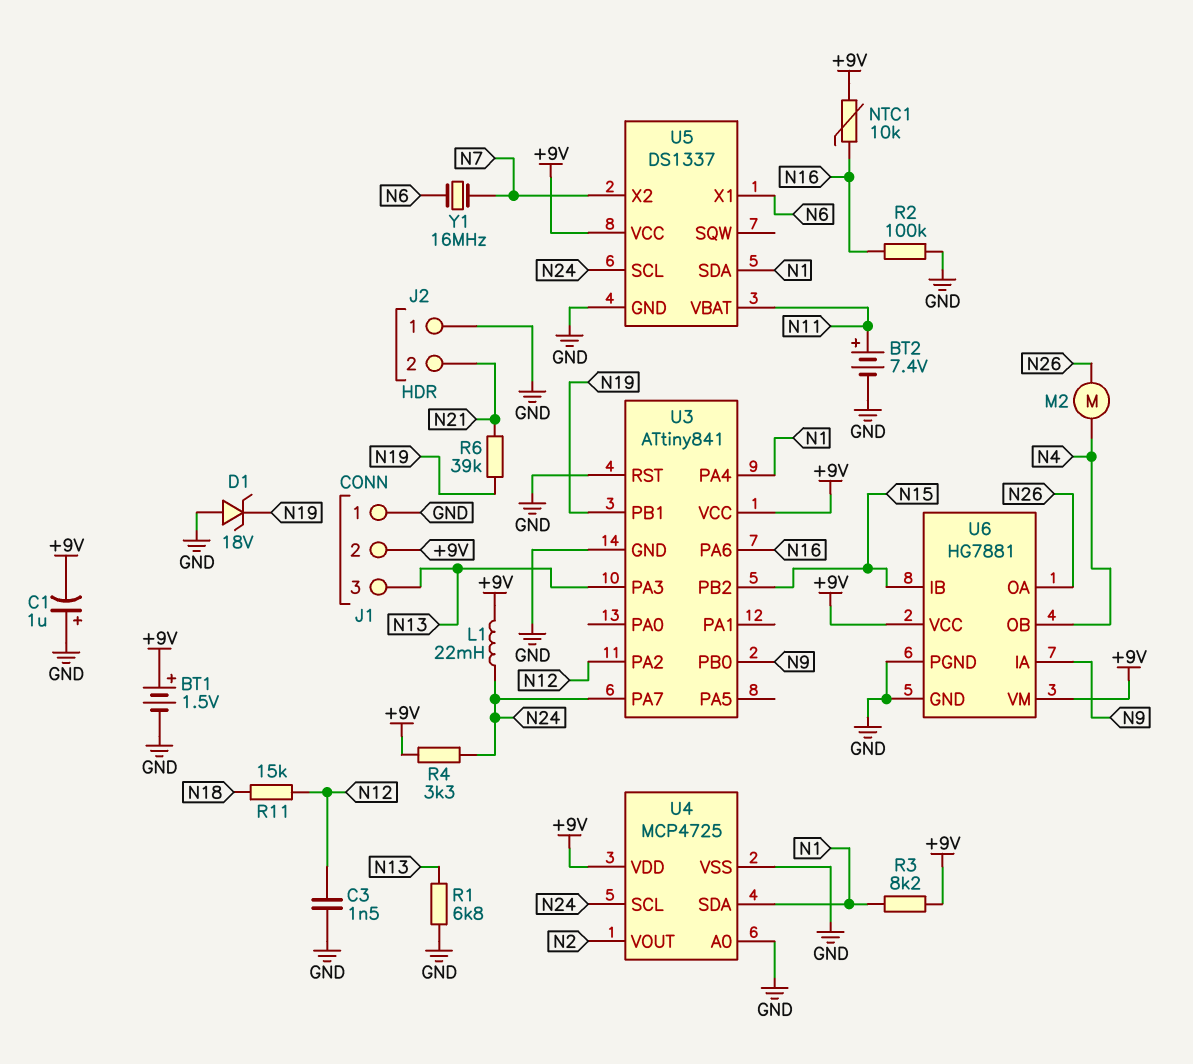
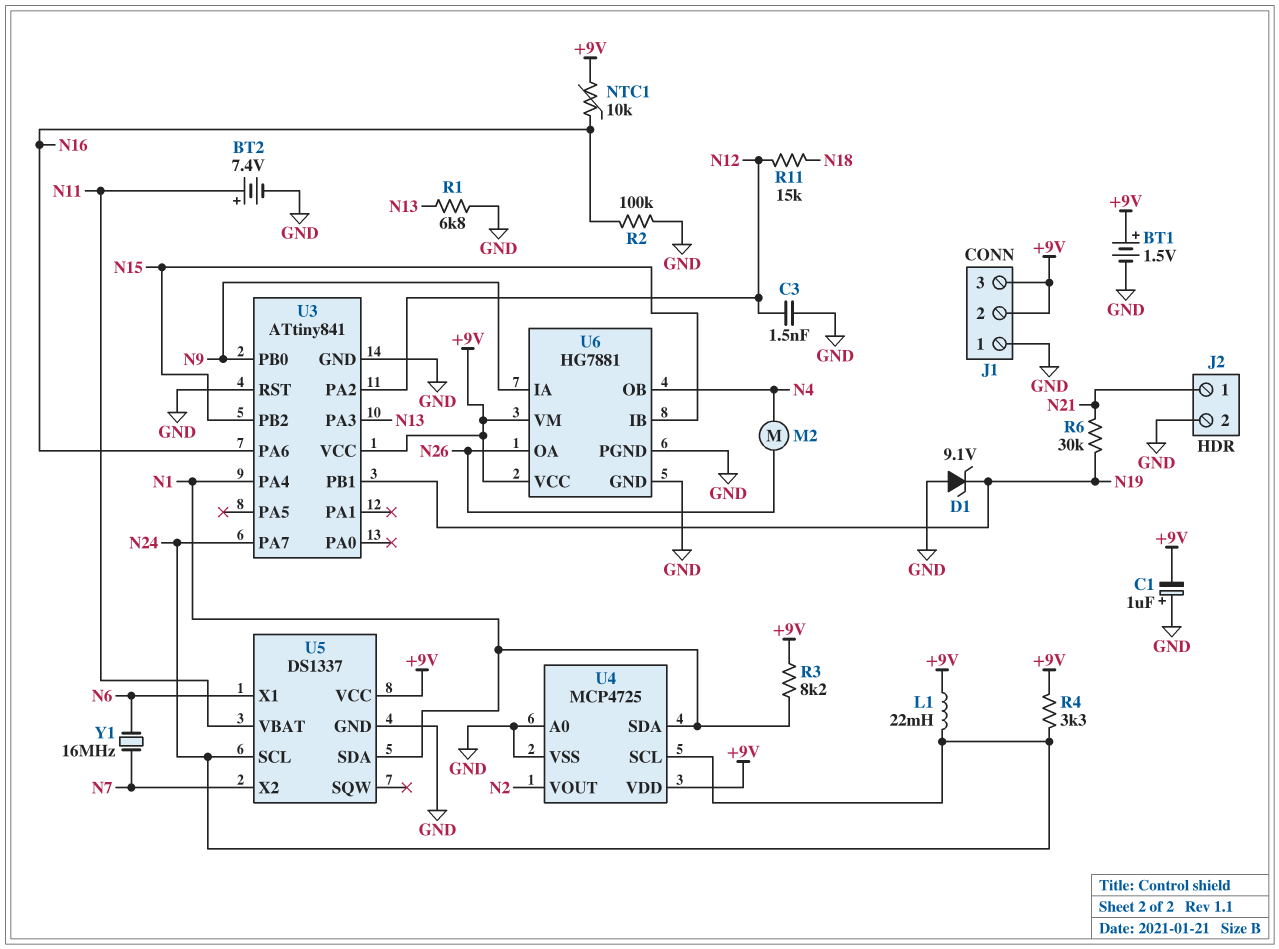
D1: zener 18V (A GND, K N19) -> zener 9.1V (A GND, K N19)
J1 pin 3: N13 -> +9V
J2 pin 1: GND -> N21
J2 pin 2: N21 -> GND
R6: 39k (N19, N21) -> 30k (N19, N21)

